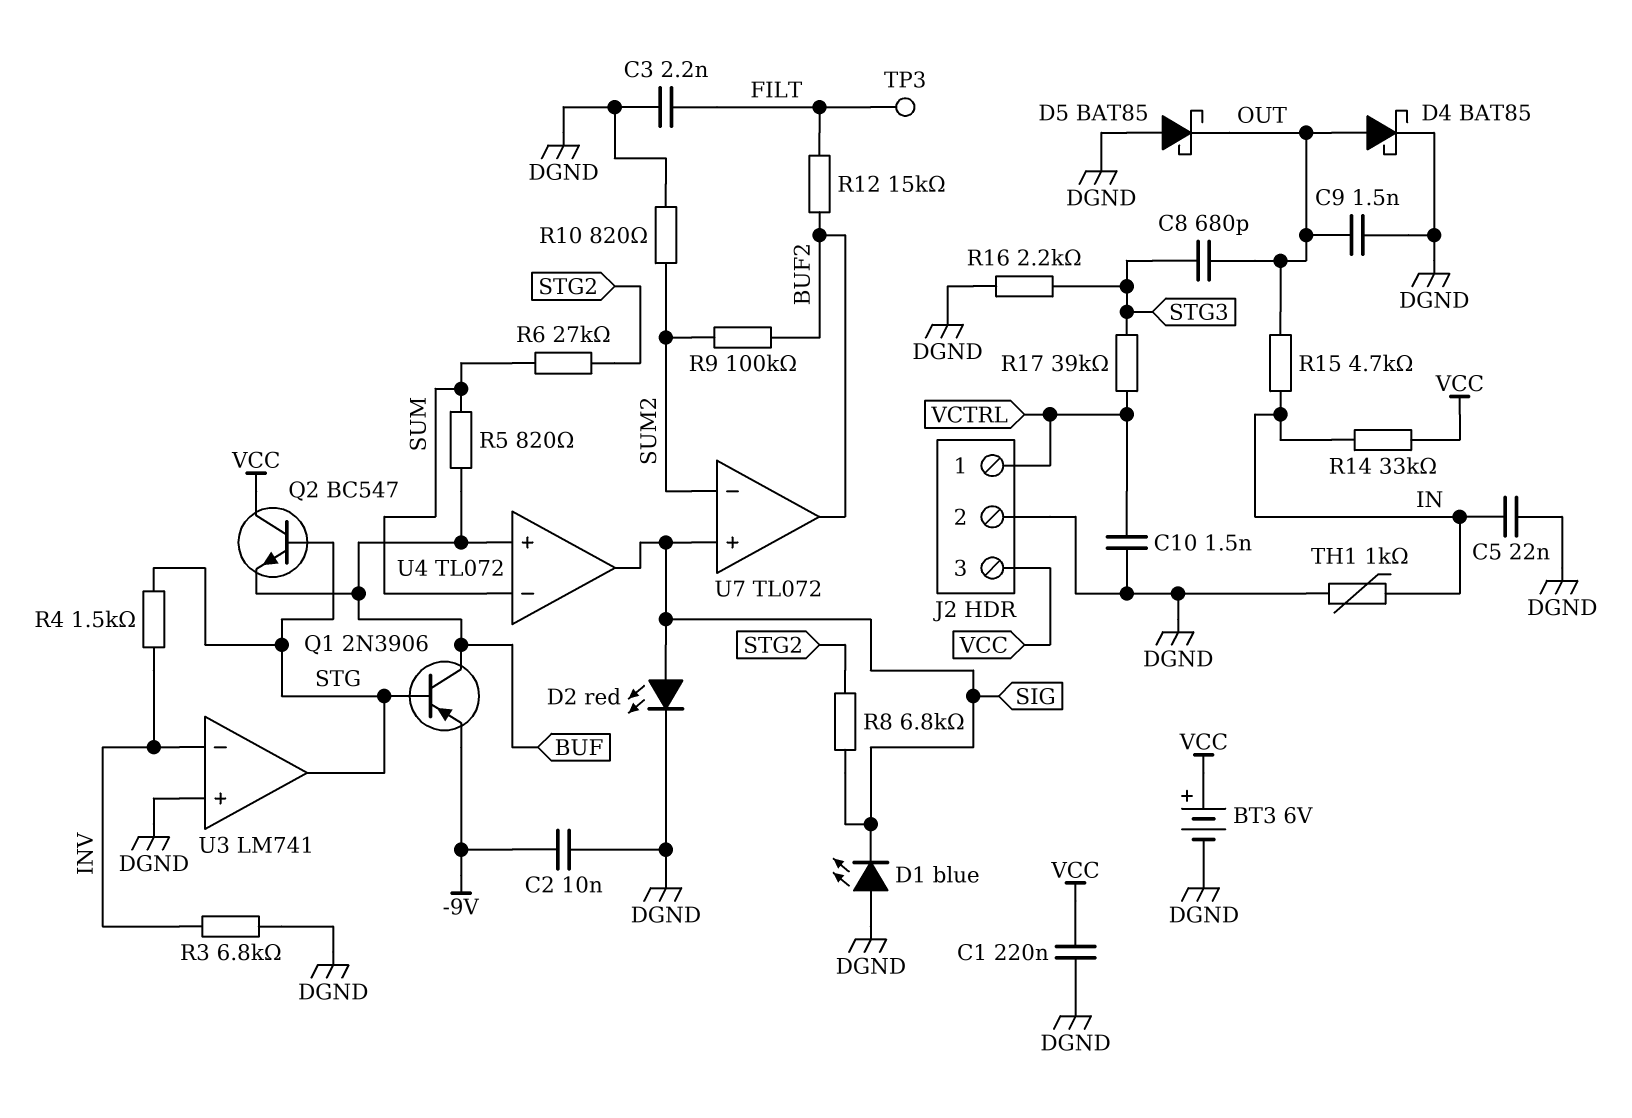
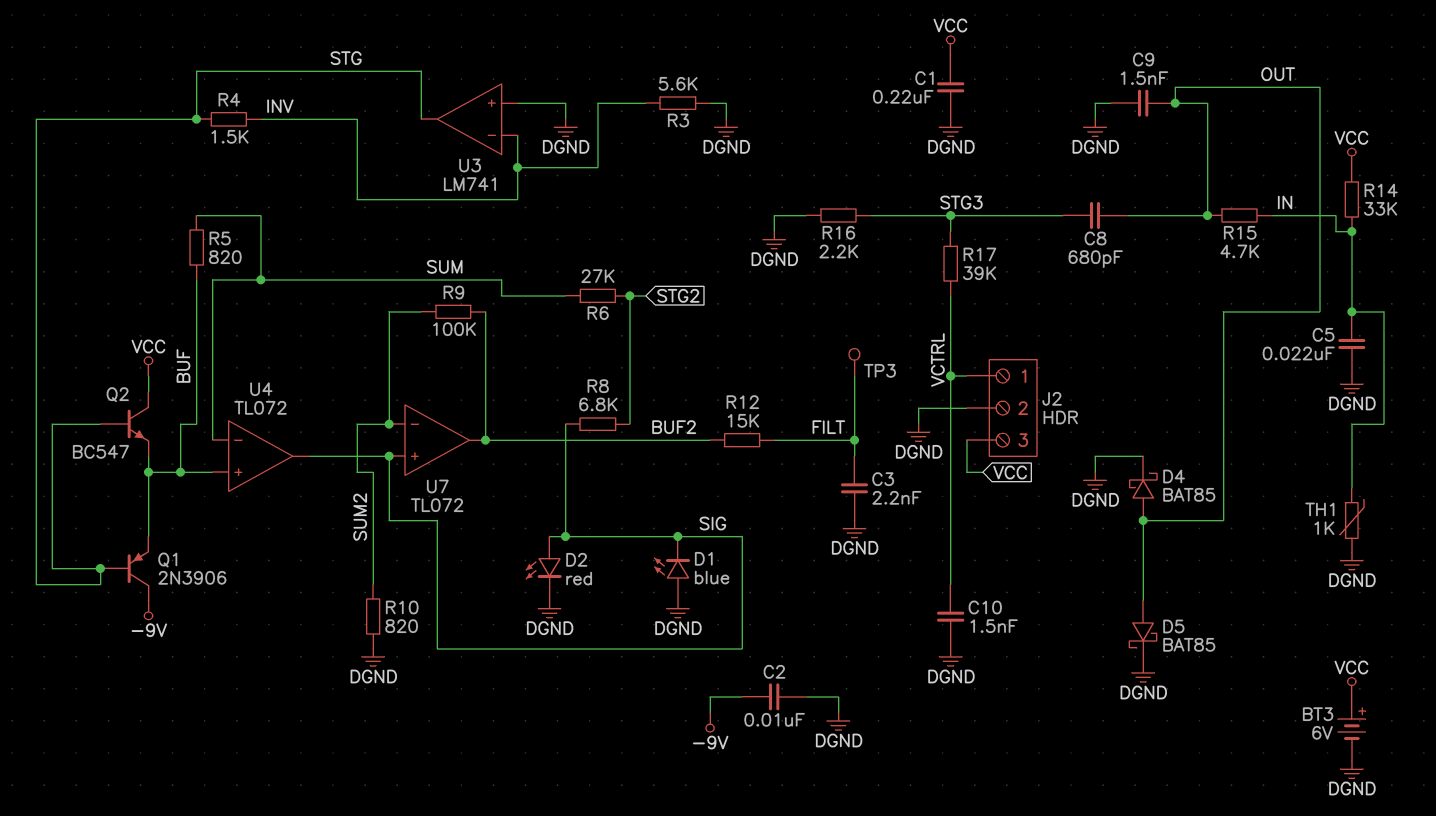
D5: schottky BAT85 (A DGND, K OUT) -> schottky BAT85 (A OUT, K DGND)
Q1: PNP 2N3906 (B STG, C BUF, E -9V) -> PNP 2N3906 (B STG, C -9V, E BUF)
R3: 6.8k (DGND, INV) -> 5.6k (DGND, INV)

